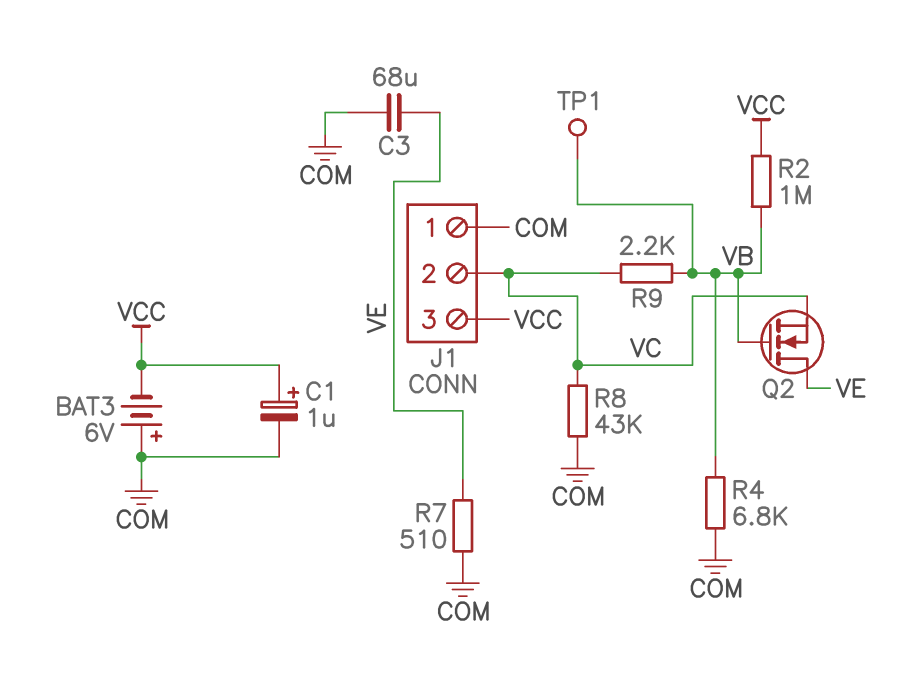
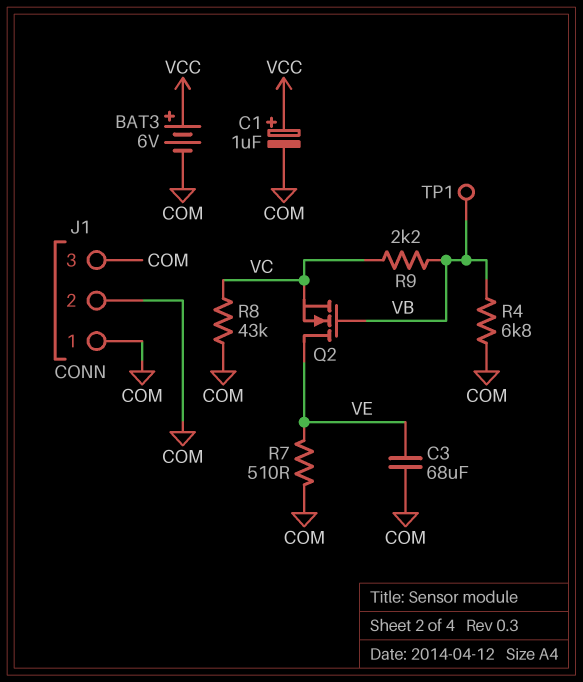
BAT3: 6V (plus COM, minus VCC) -> 6V (plus VCC, minus COM)
J1 pin 2: VC -> COM
J1 pin 3: VCC -> COM
R2: 1M (VB, VCC) -> none

